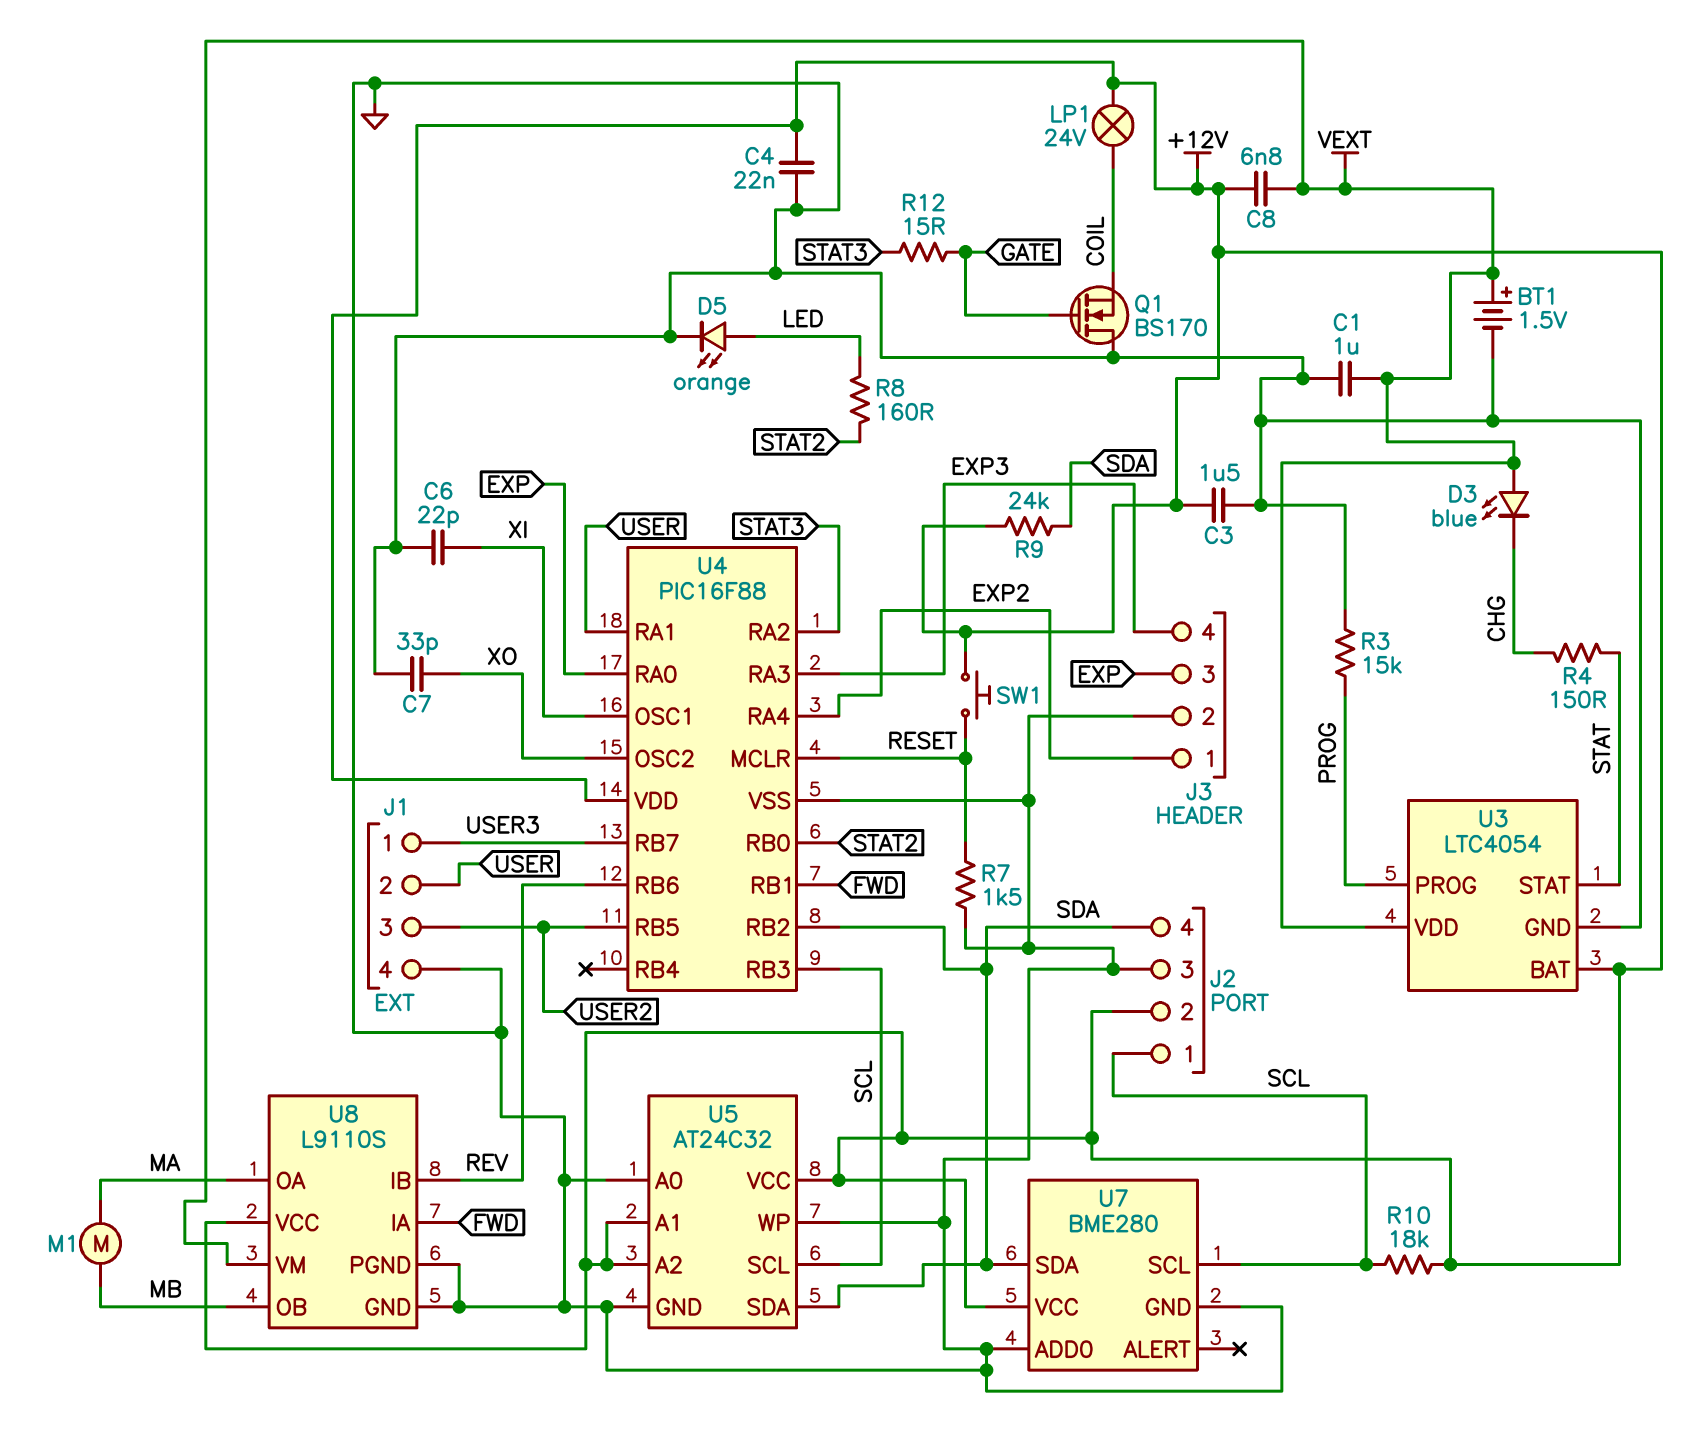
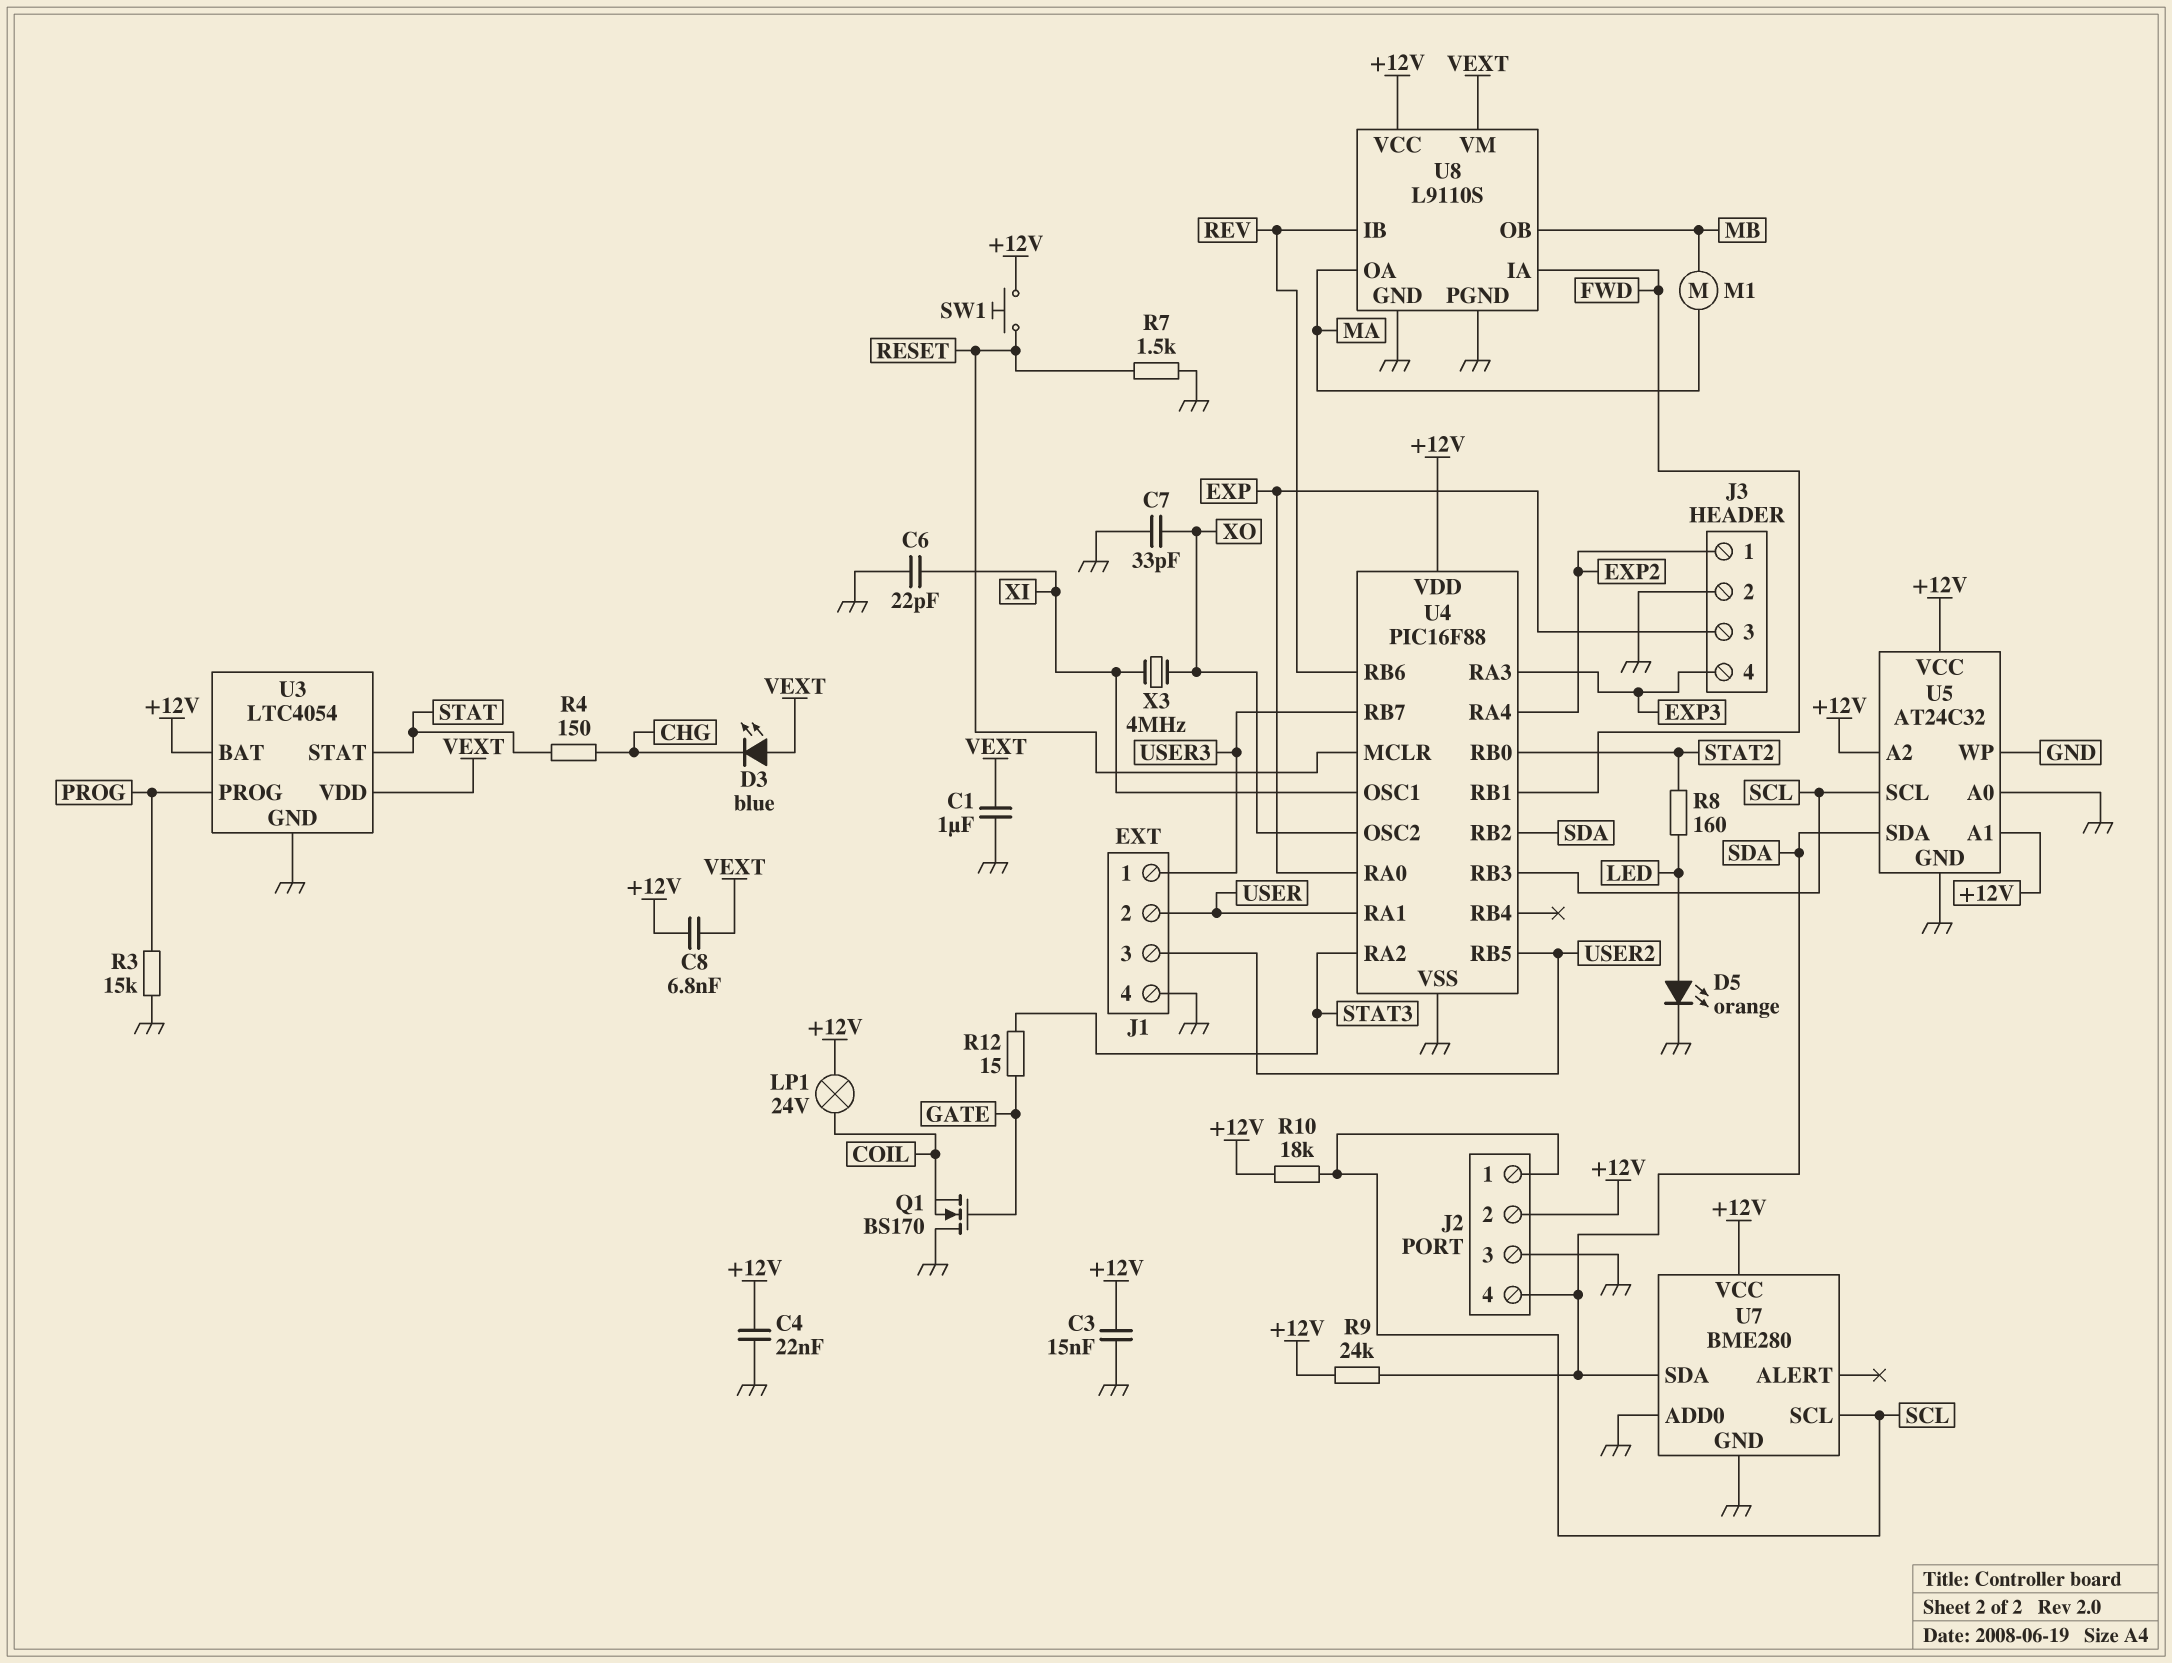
BT1: 1.5V (plus VEXT, minus GND) -> none
C3: 1.5uF (+12V, GND) -> 15nF (+12V, GND)
X3: none -> 4MHz (XI, XO)

